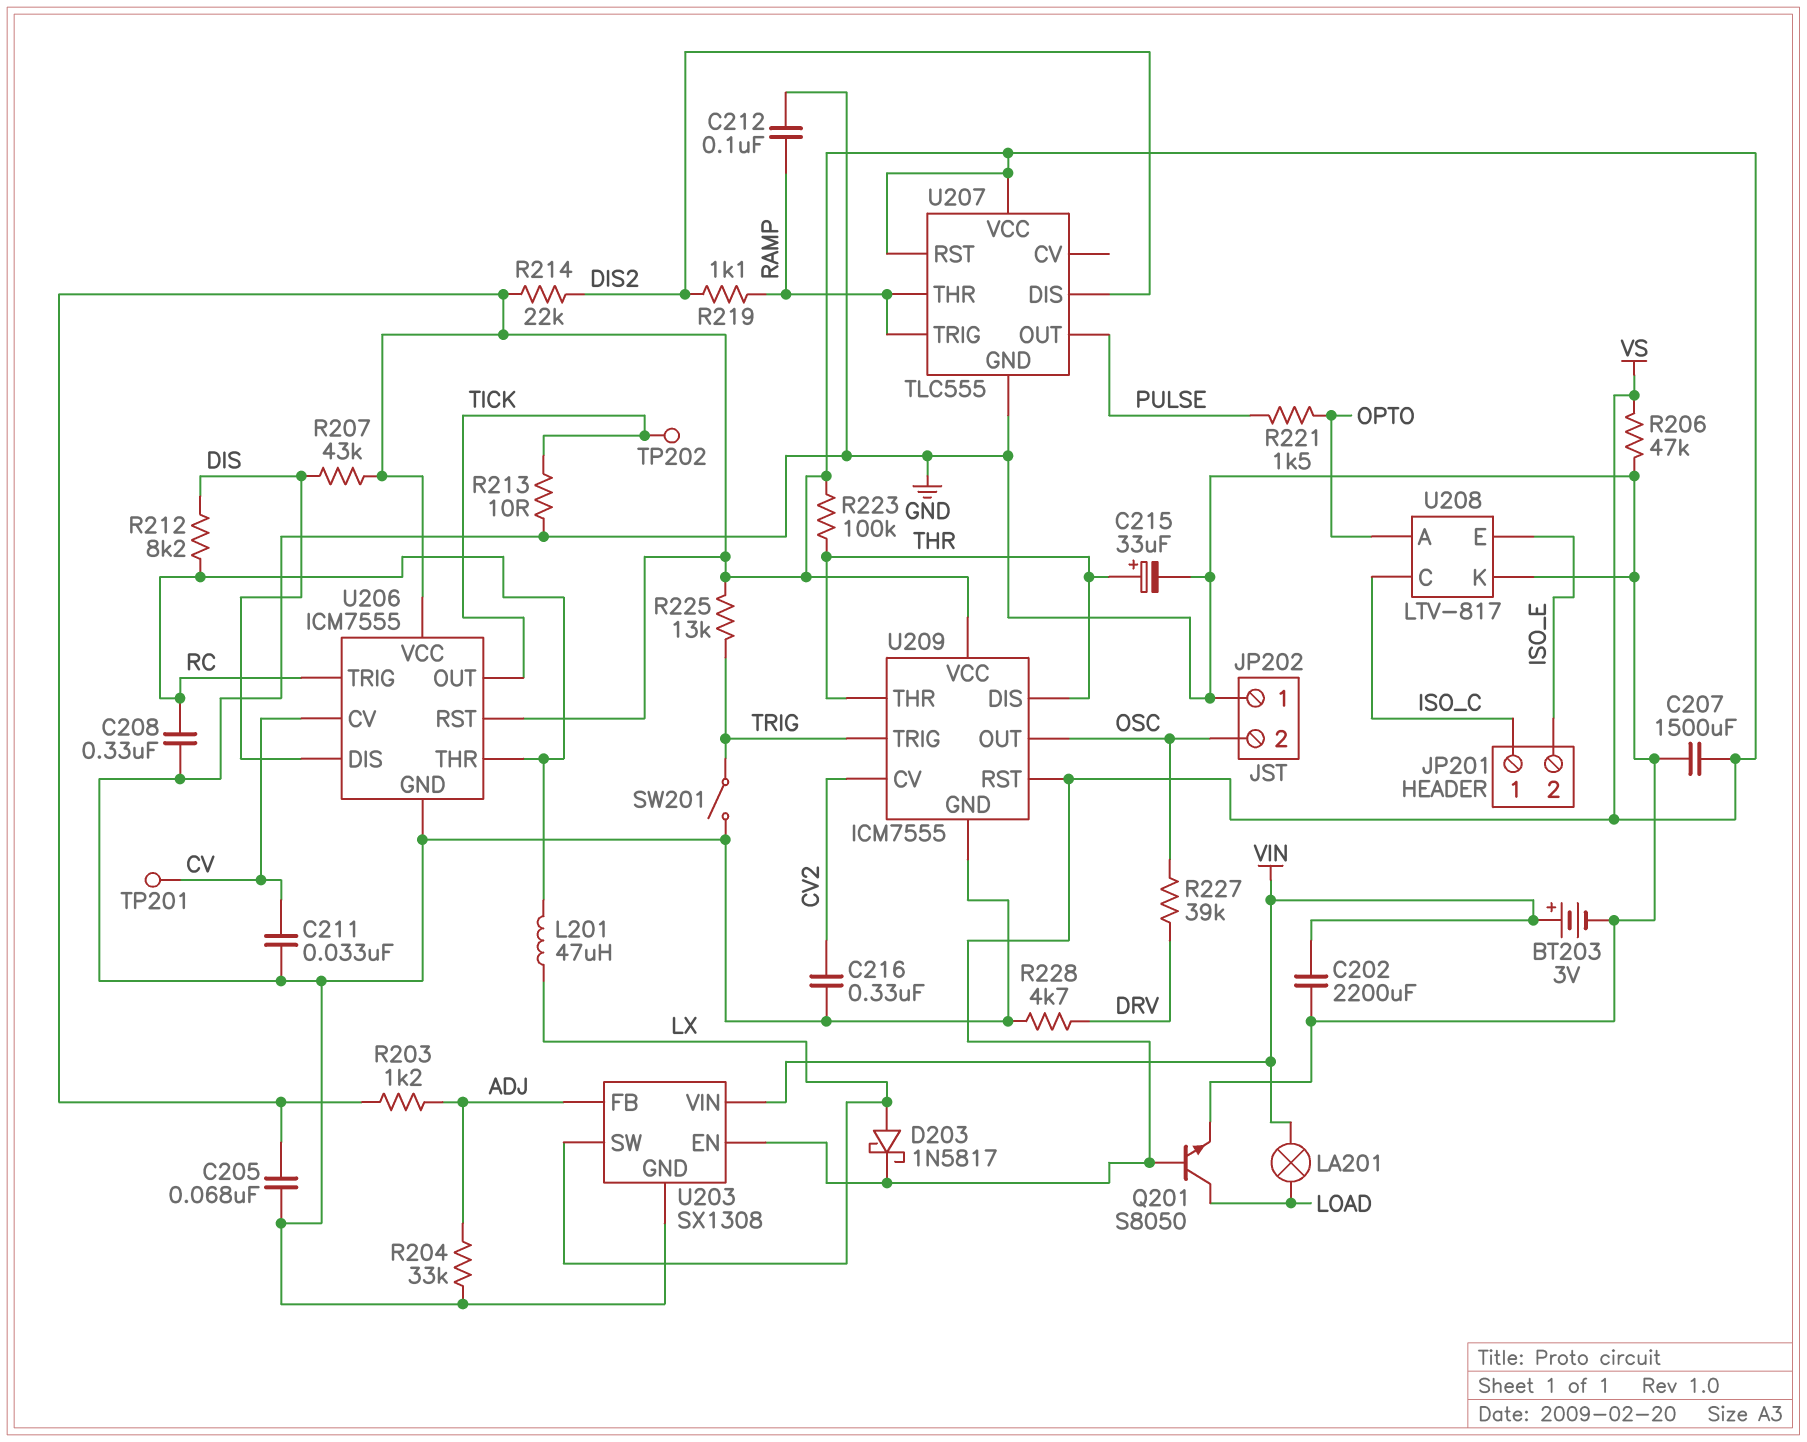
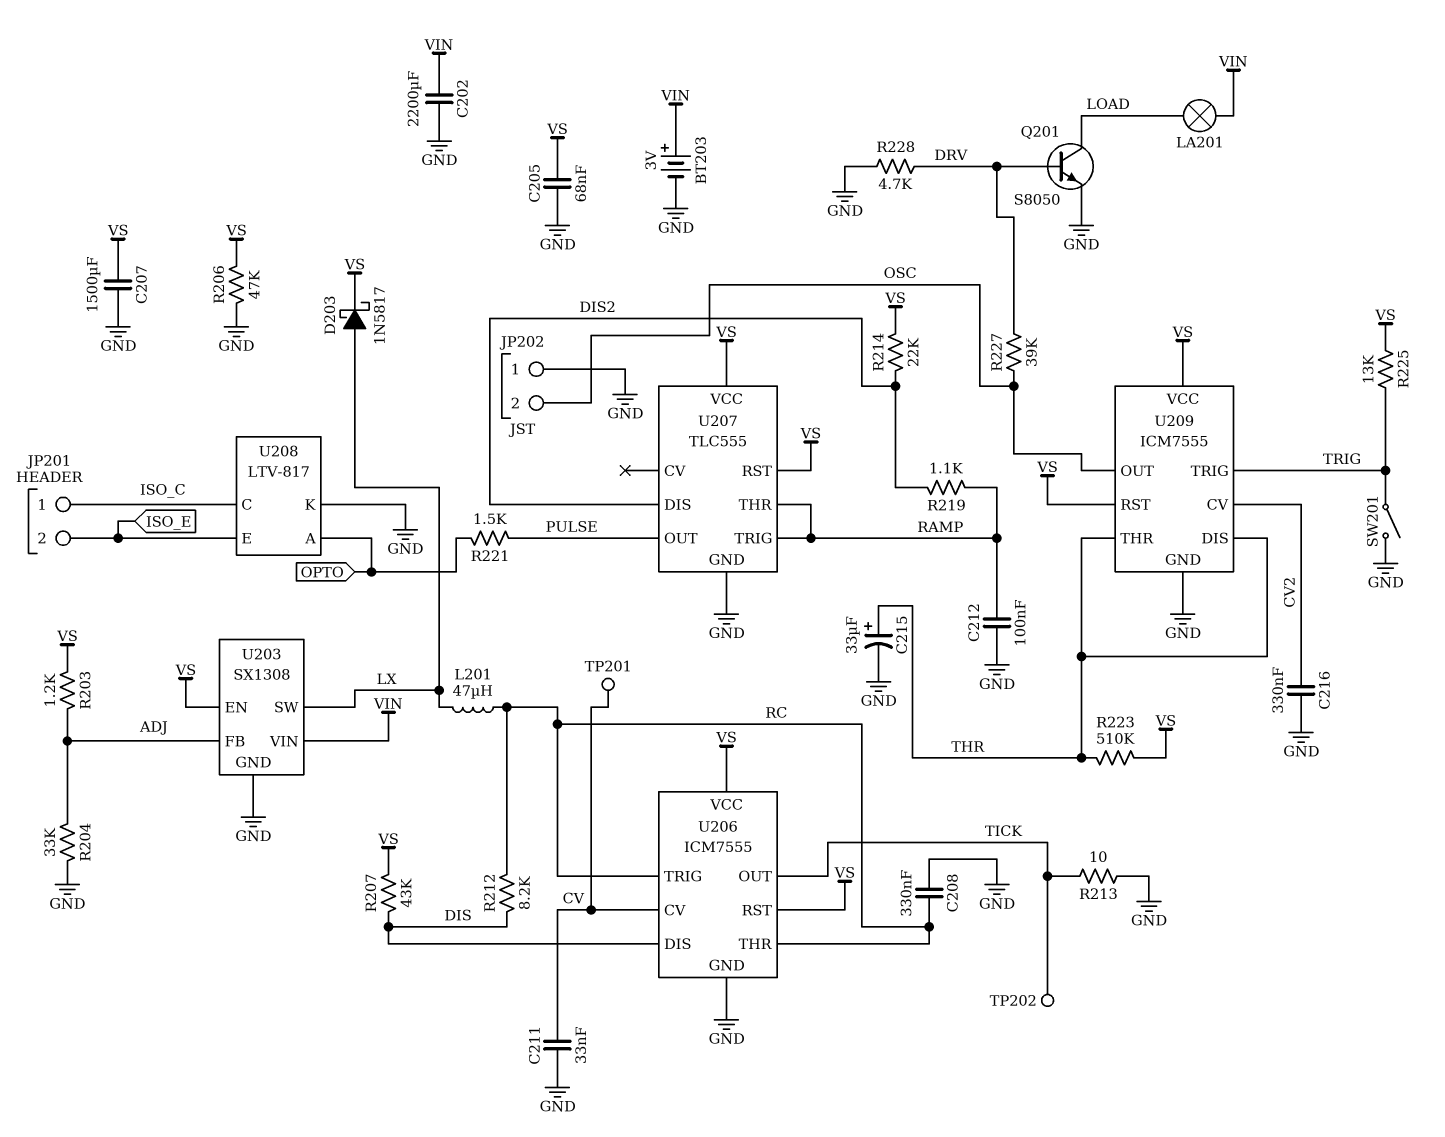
Q201: NPN S8050 (B VS, C LOAD, E GND) -> NPN S8050 (B DRV, C LOAD, E GND)
R223: 100k (THR, VS) -> 510k (THR, VS)

